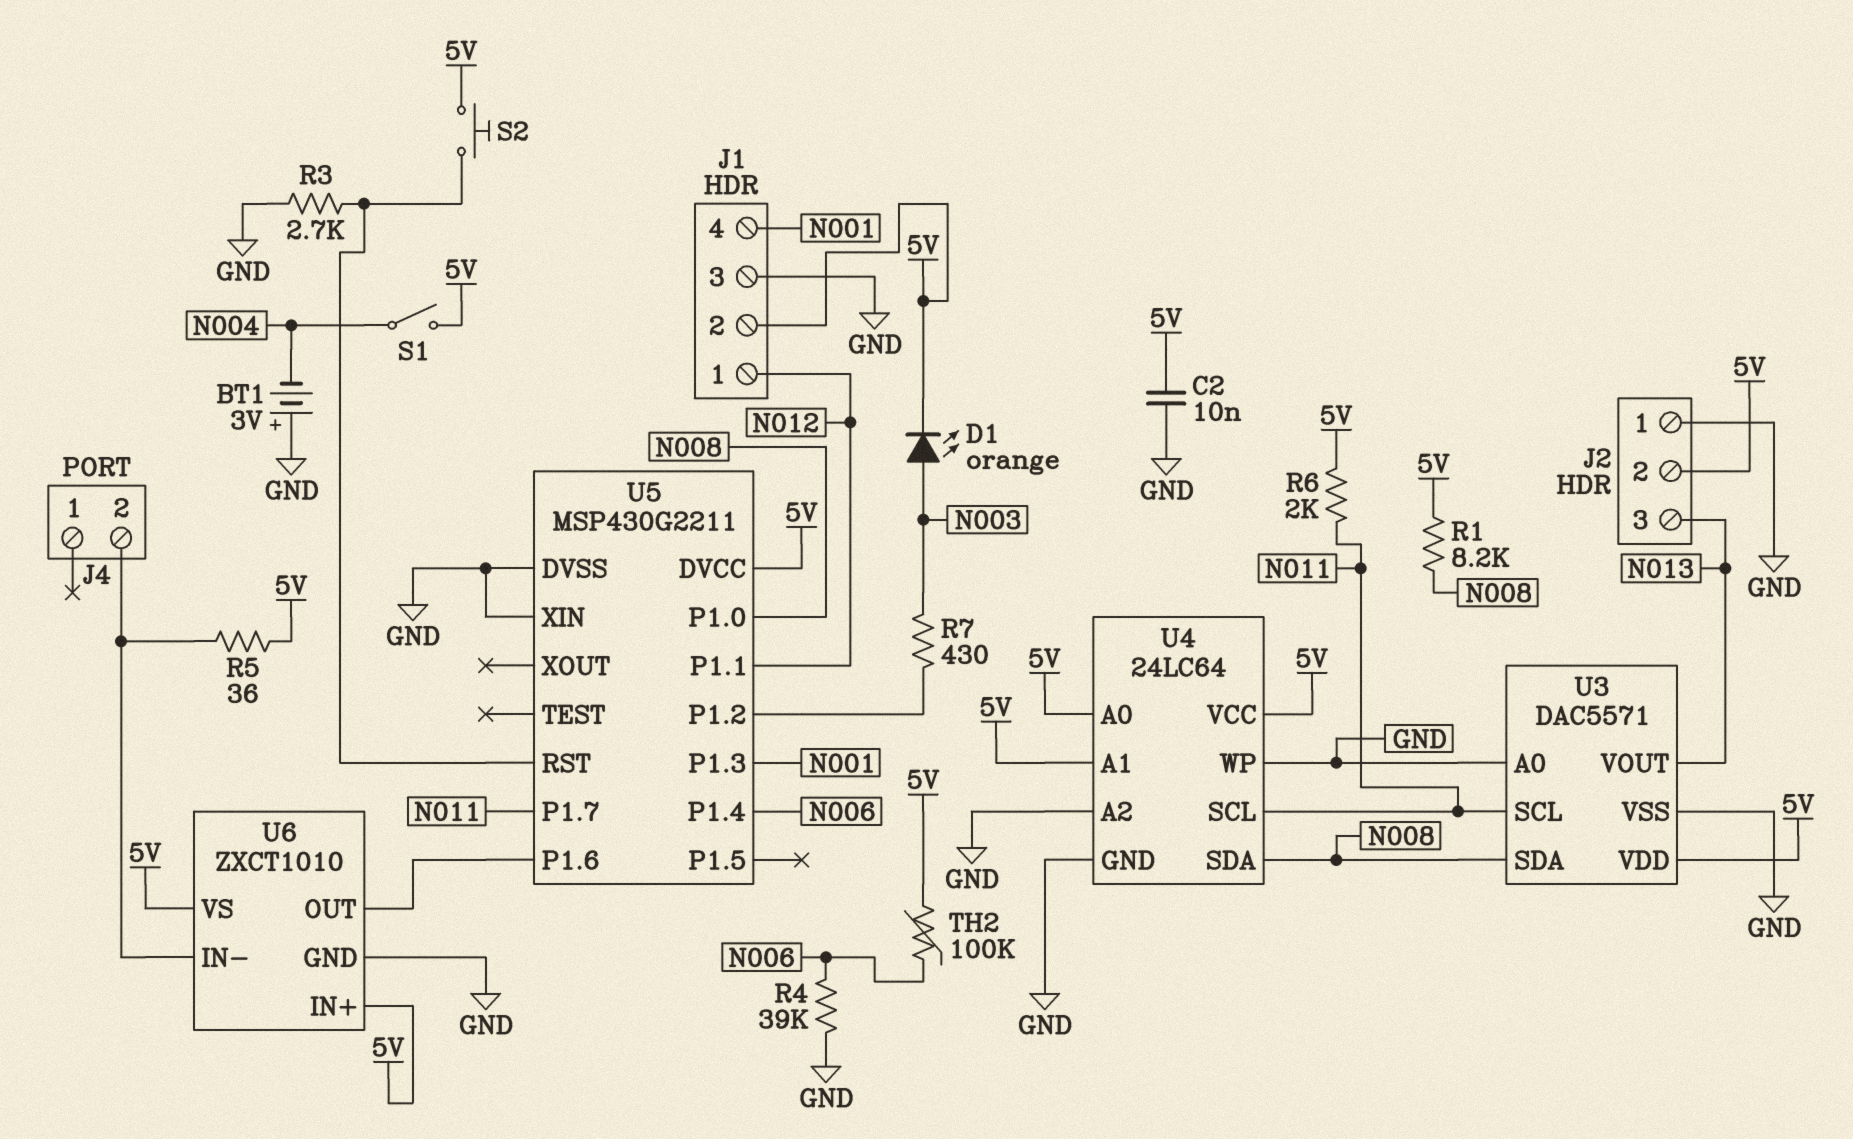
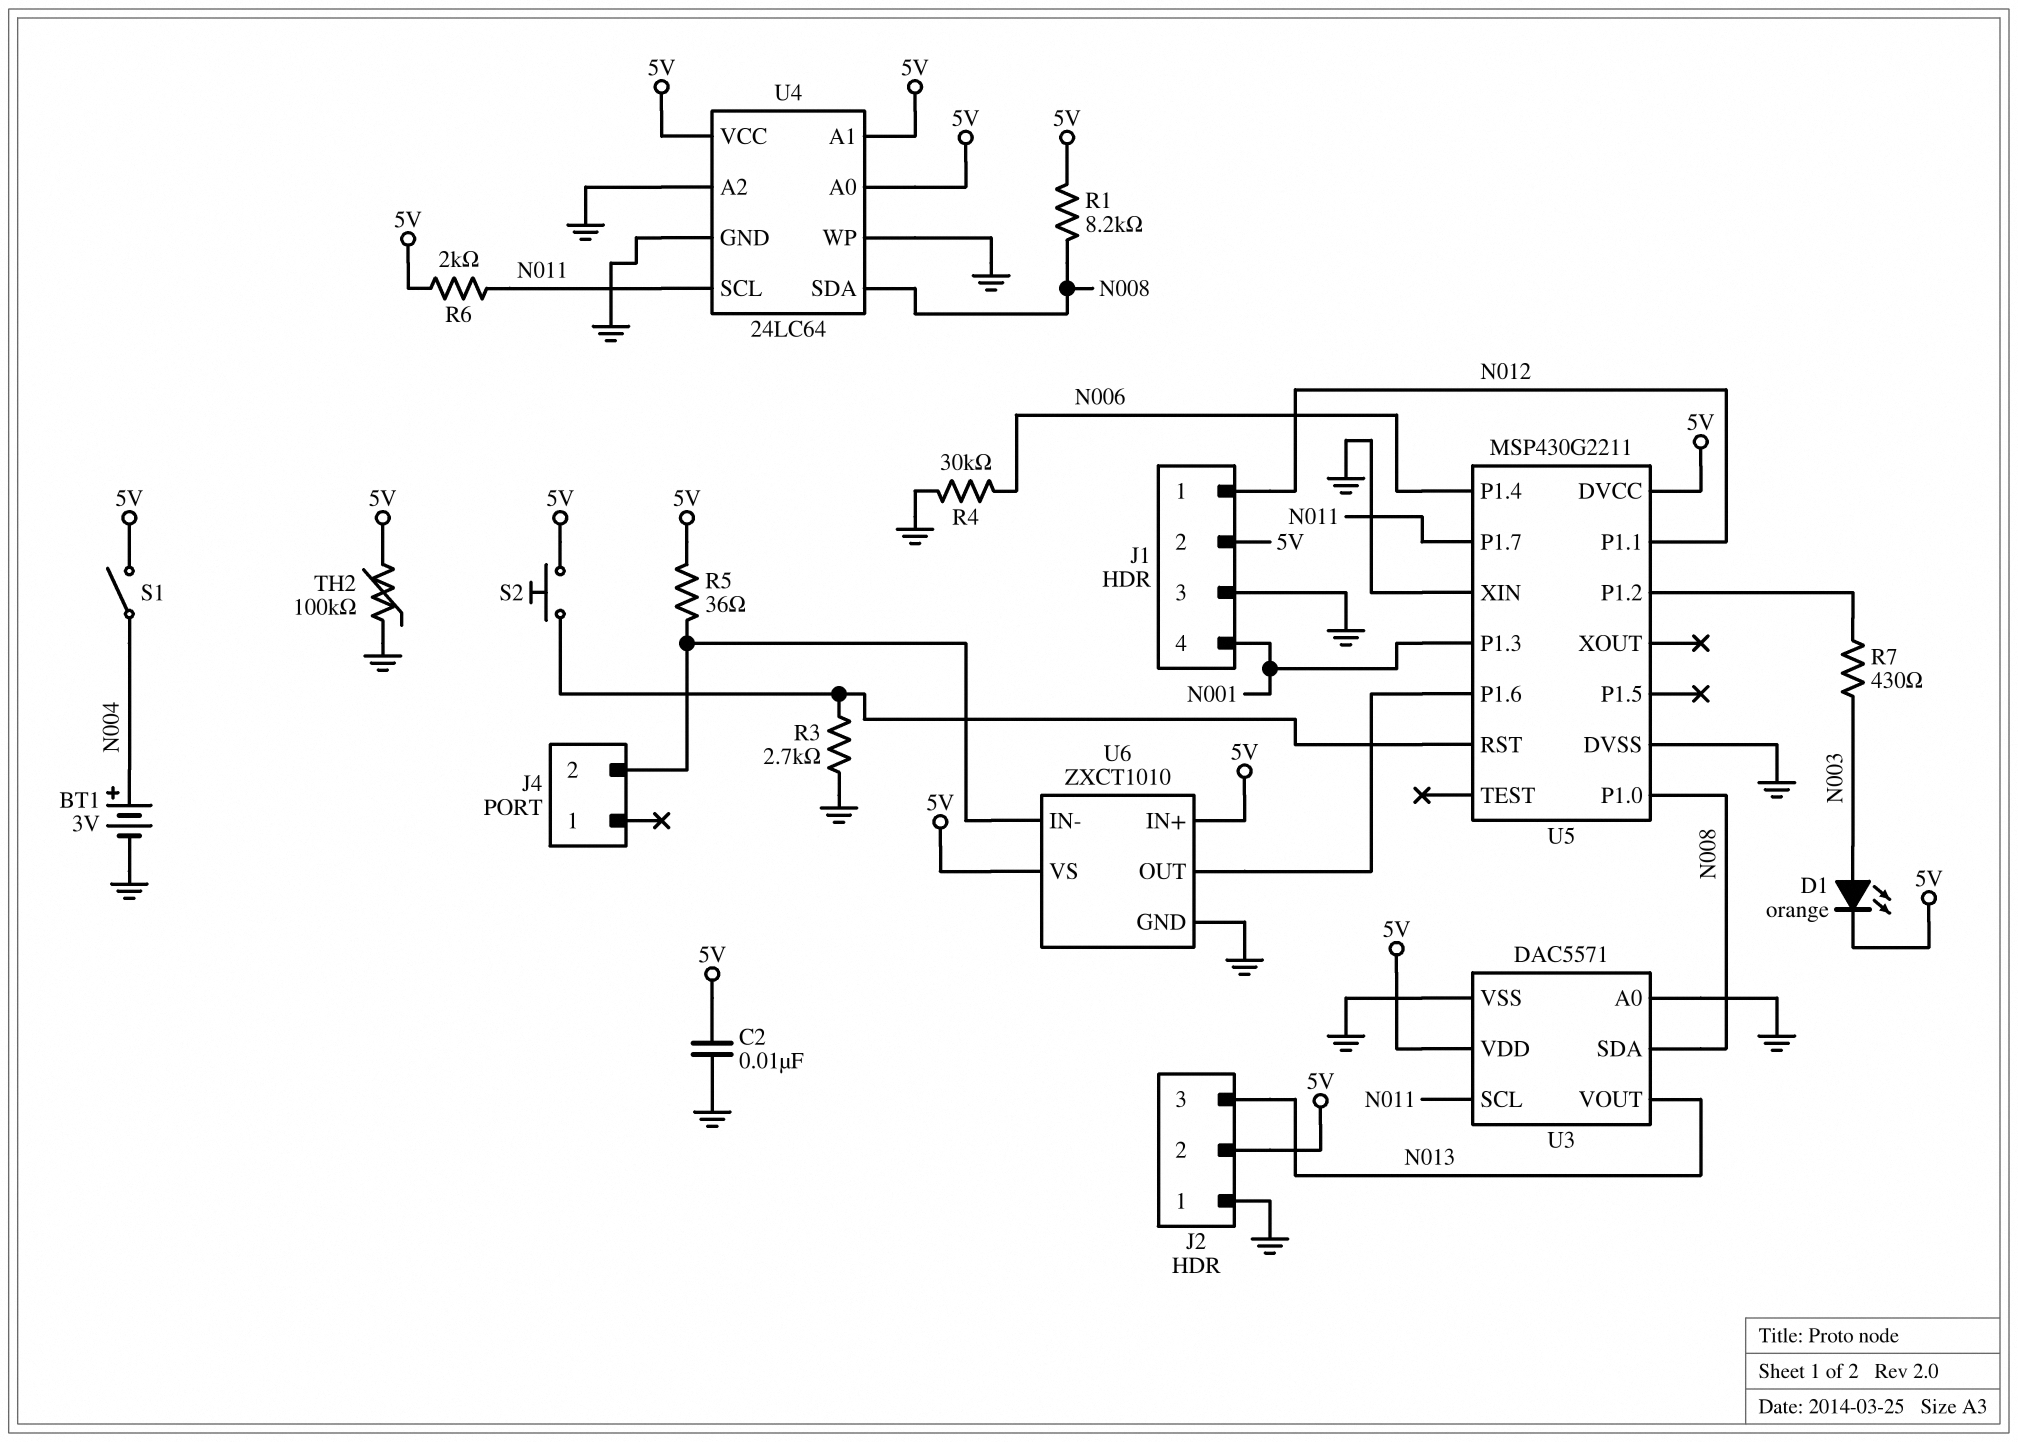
BT1: 3V (plus GND, minus N004) -> 3V (plus N004, minus GND)
R4: 39k (GND, N006) -> 30k (GND, N006)
TH2: 100k (5V, N006) -> 100k (5V, GND)

